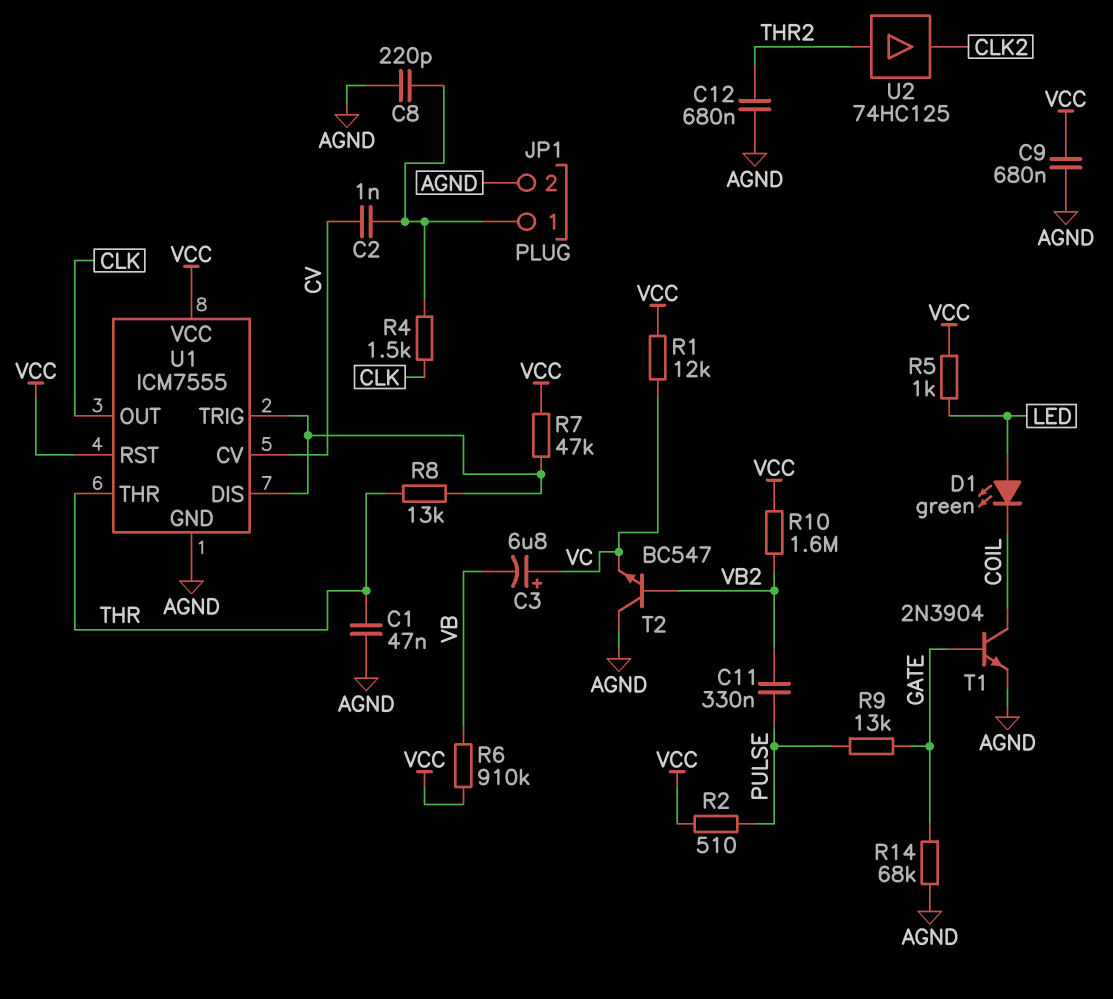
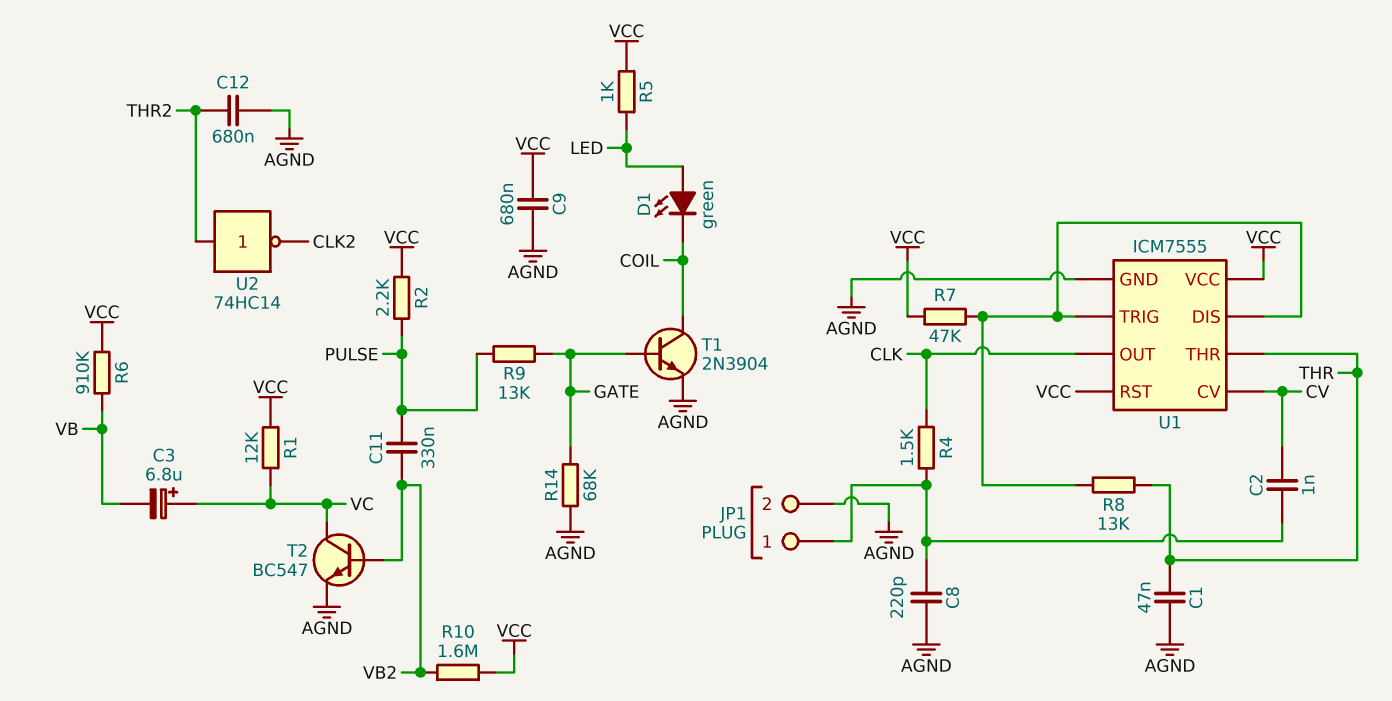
R2: 510 (PULSE, VCC) -> 2.2k (PULSE, VCC)
T2: NPN BC547 (B VB2, C AGND, E VC) -> NPN BC547 (B VB2, C VC, E AGND)
U2: buffer 74HC125 (in THR2, out CLK2) -> NOT 74HC14 (in THR2, out CLK2)

